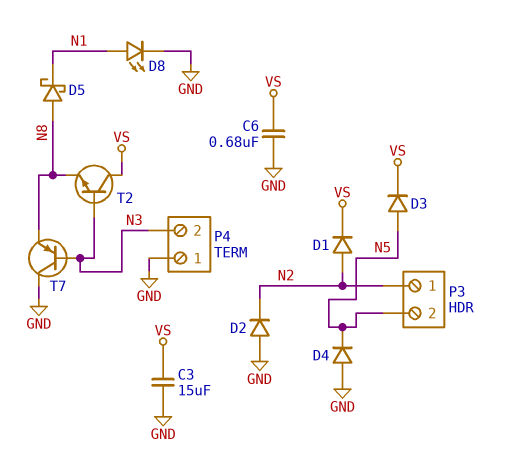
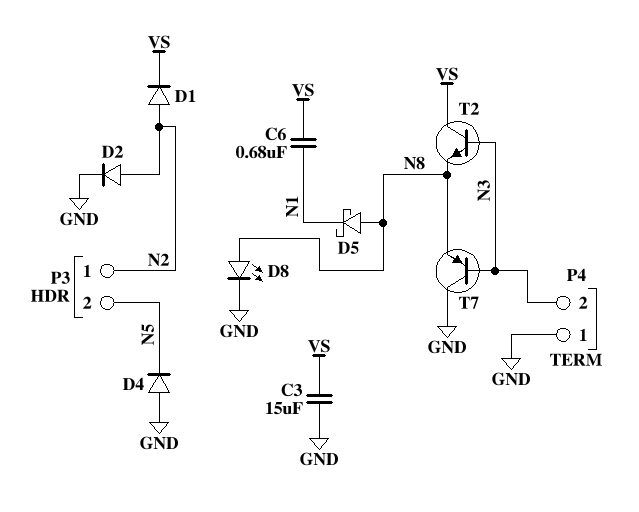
C6: 680nF (GND, VS) -> 680nF (N1, VS)
D2: diode (A GND, K N2) -> diode (A N2, K GND)
D3: diode (A N5, K VS) -> none
D8: LED (A N1, K GND) -> LED (A N8, K GND)

